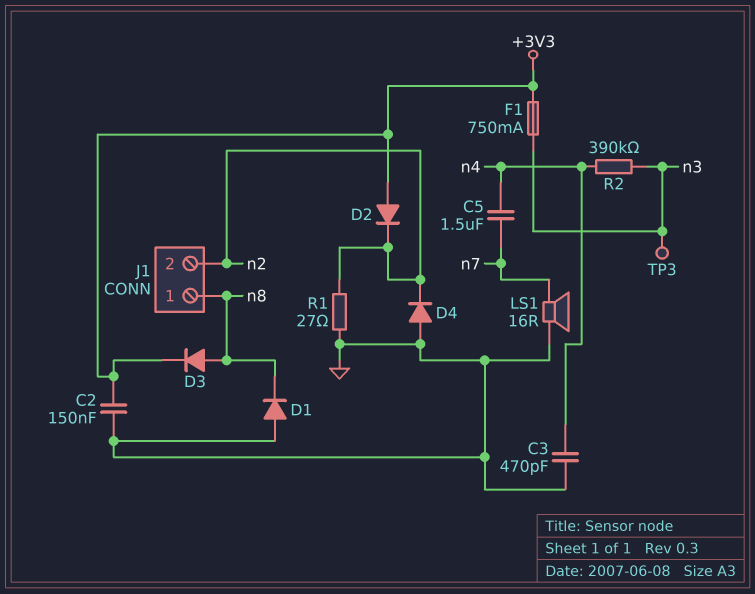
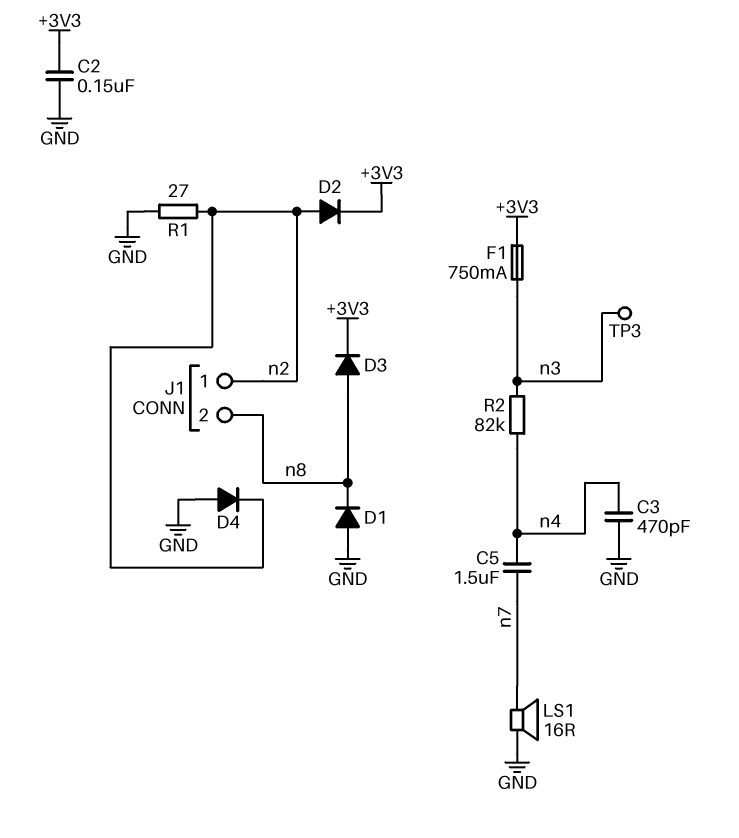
D2: diode (A +3V3, K n2) -> diode (A n2, K +3V3)
J1 pin 1: n8 -> n2
J1 pin 2: n2 -> n8
R2: 390k (n3, n4) -> 82k (n3, n4)

